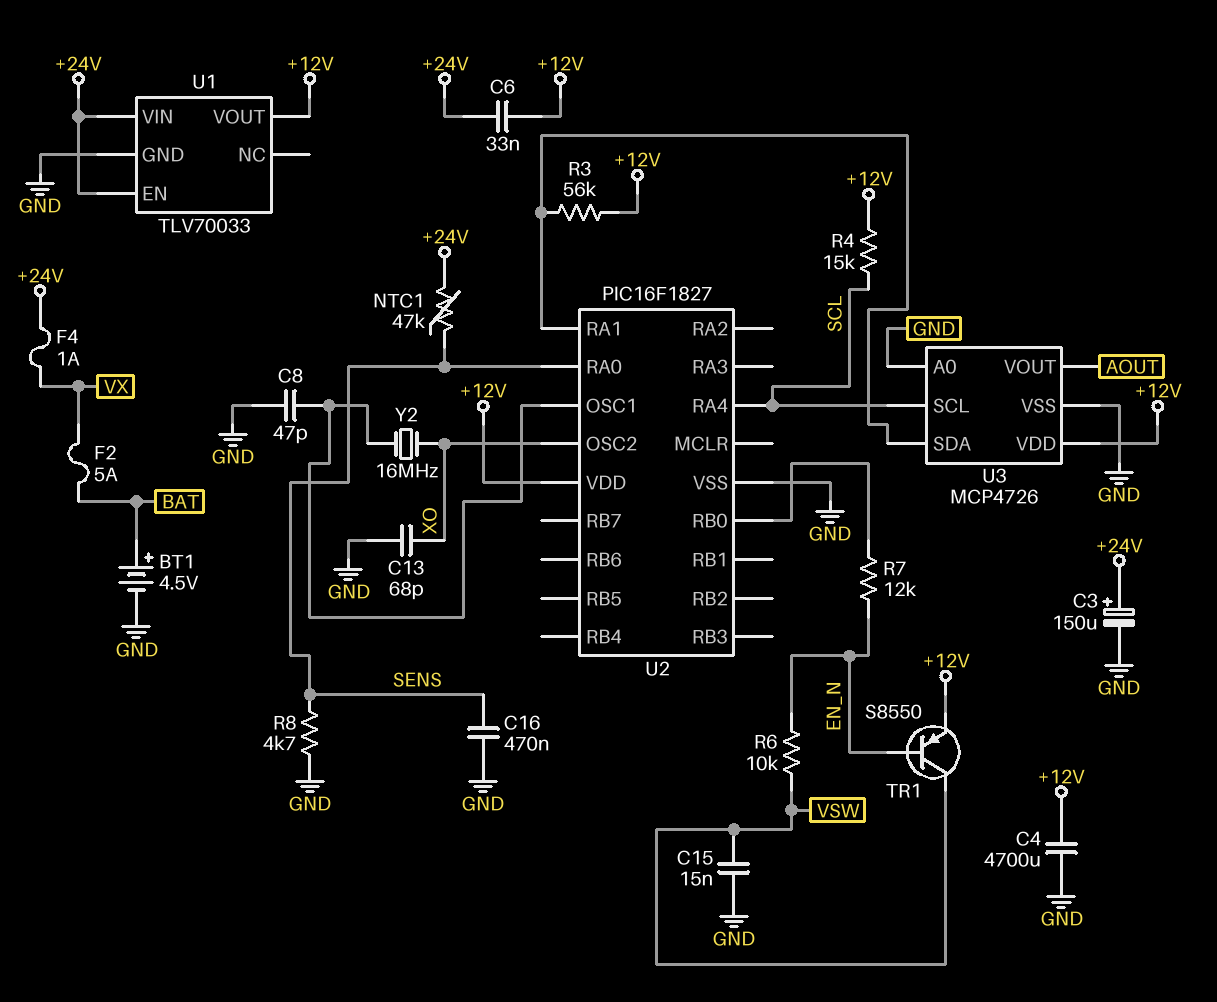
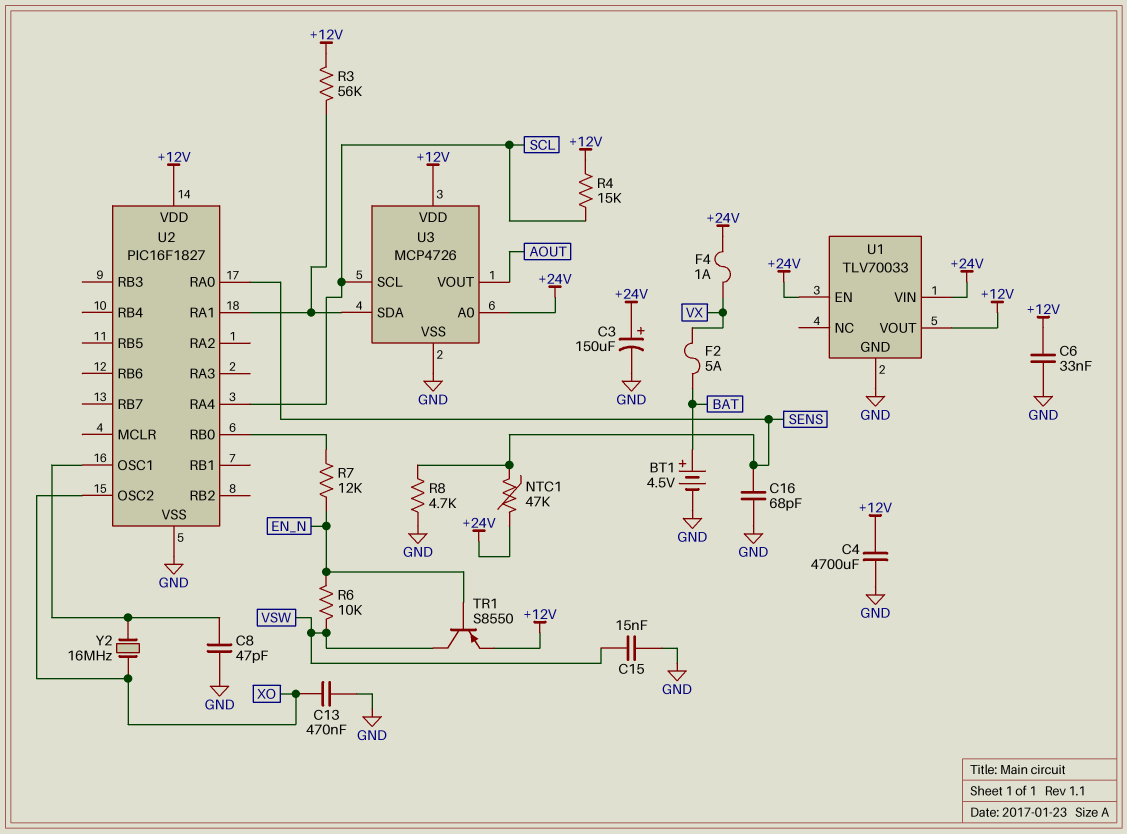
C6: 33nF (+12V, +24V) -> 33nF (+12V, GND)
C13: 68pF (GND, XO) -> 470nF (GND, XO)
C16: 470nF (GND, SENS) -> 68pF (GND, SENS)
U3 pin A0: GND -> +24V

